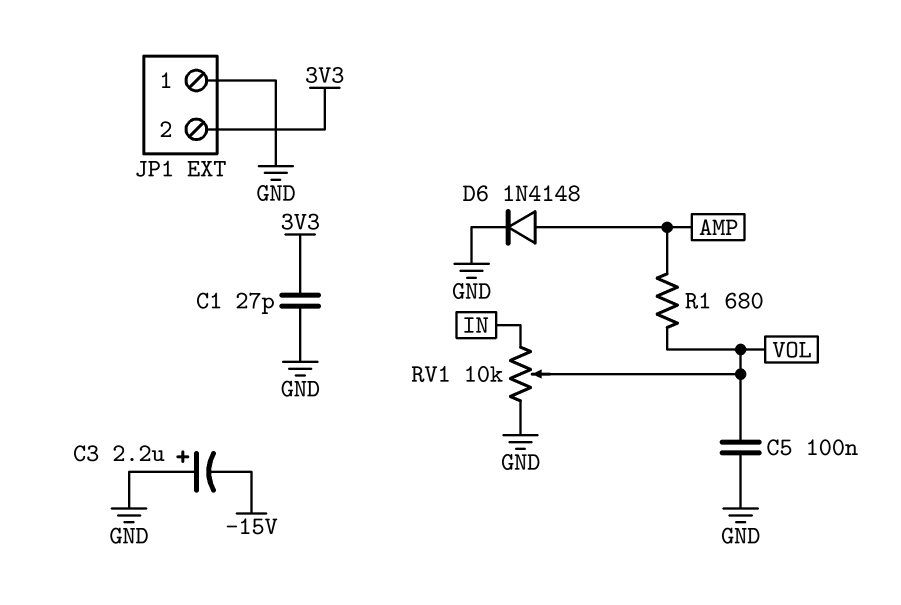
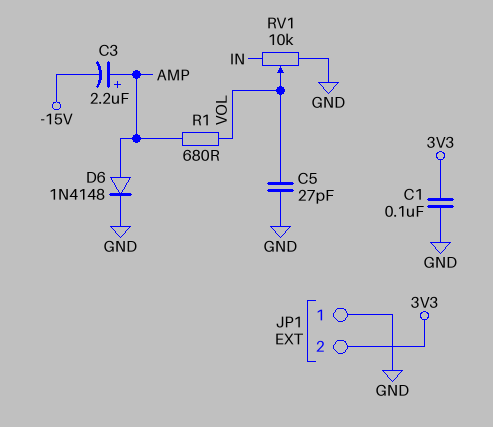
C1: 27pF (3V3, GND) -> 100nF (3V3, GND)
C3: 2.2uF (plus GND, minus -15V) -> 2.2uF (plus AMP, minus -15V)
C5: 100nF (GND, VOL) -> 27pF (GND, VOL)

